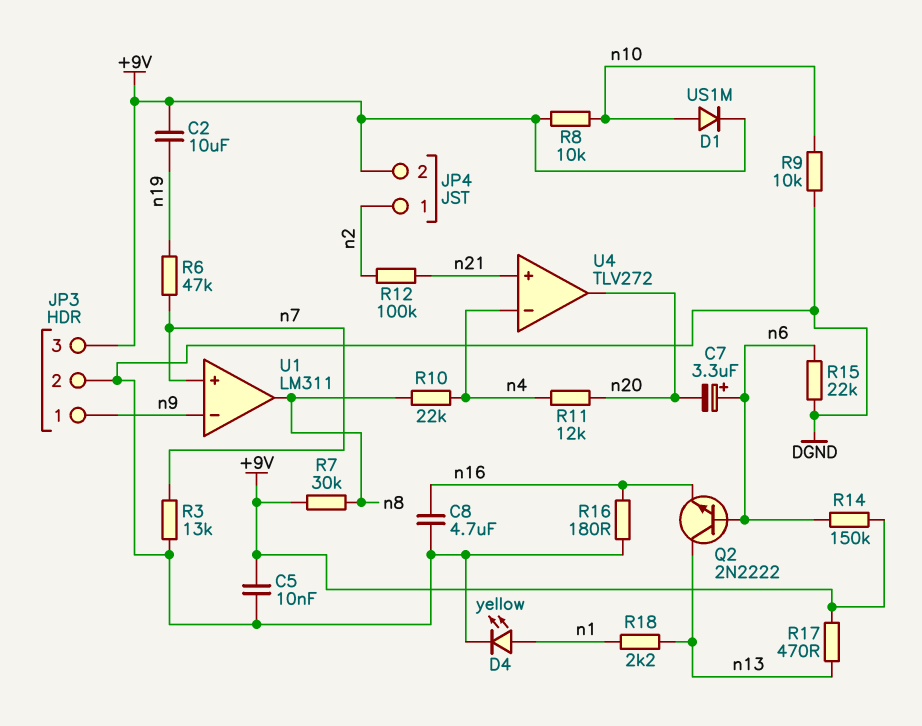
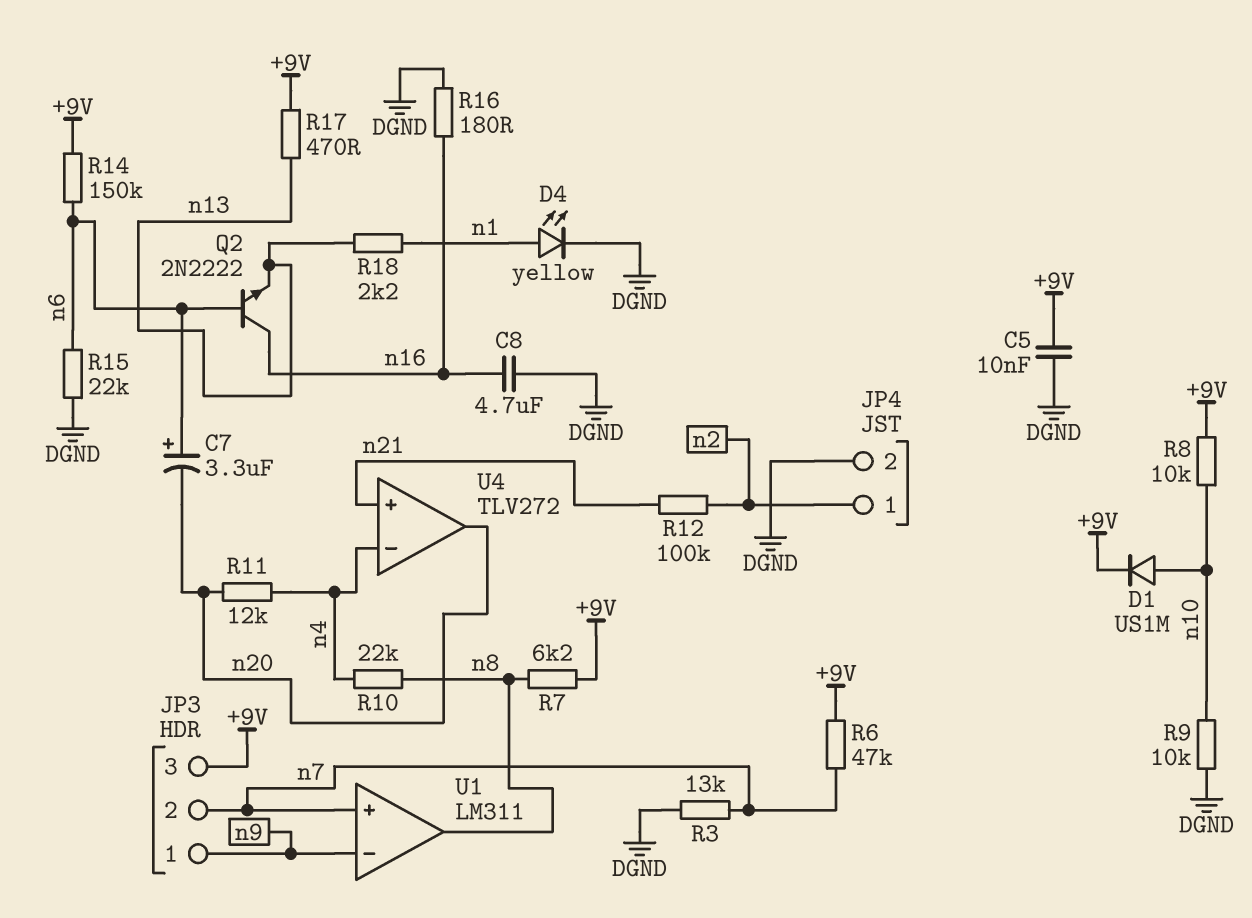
C2: 10uF (+9V, n19) -> none
JP3 pin 2: DGND -> n7
JP4 pin 2: +9V -> DGND
Q2: NPN 2N2222 (B n6, C n13, E n16) -> NPN 2N2222 (B n6, C n16, E n13)
R6: 47k (n7, n19) -> 47k (+9V, n7)
R7: 30k (+9V, n8) -> 6.2k (+9V, n8)

